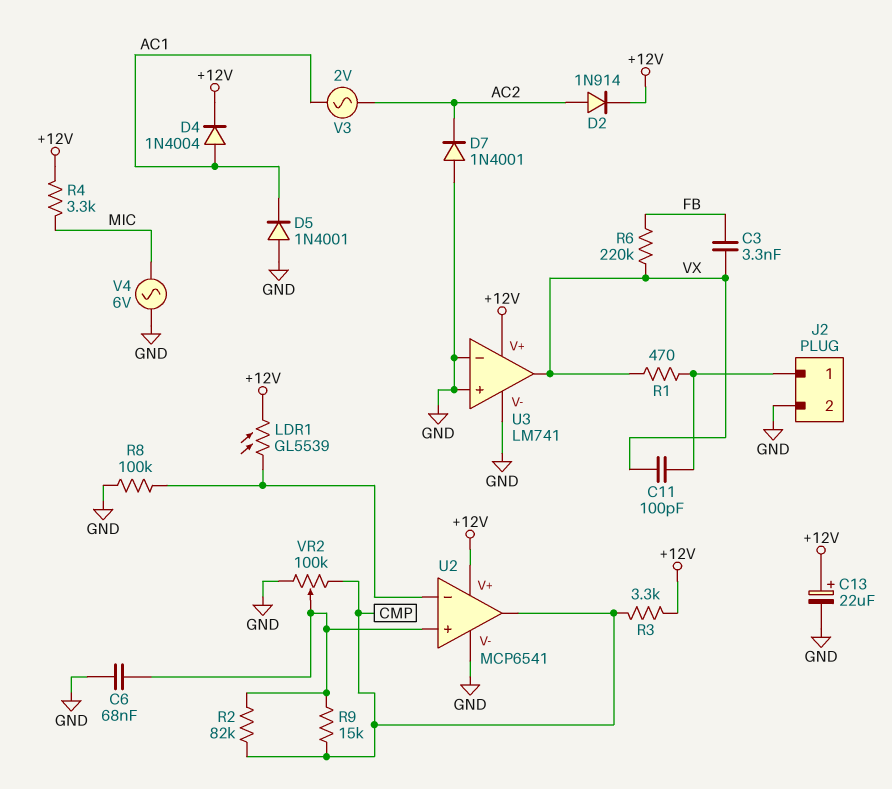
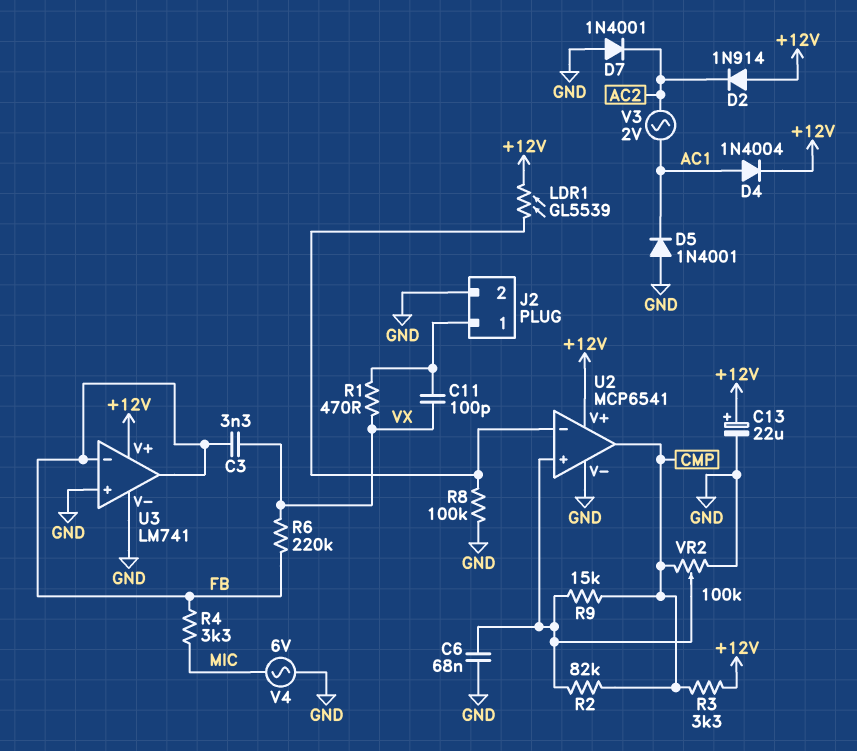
D2: diode 1N914 (A AC2, K +12V) -> diode 1N914 (A +12V, K AC2)
R4: 3.3k (+12V, MIC) -> 3.3k (FB, MIC)
U3 pin in-: GND -> FB
U3 pin out: VX -> FB

